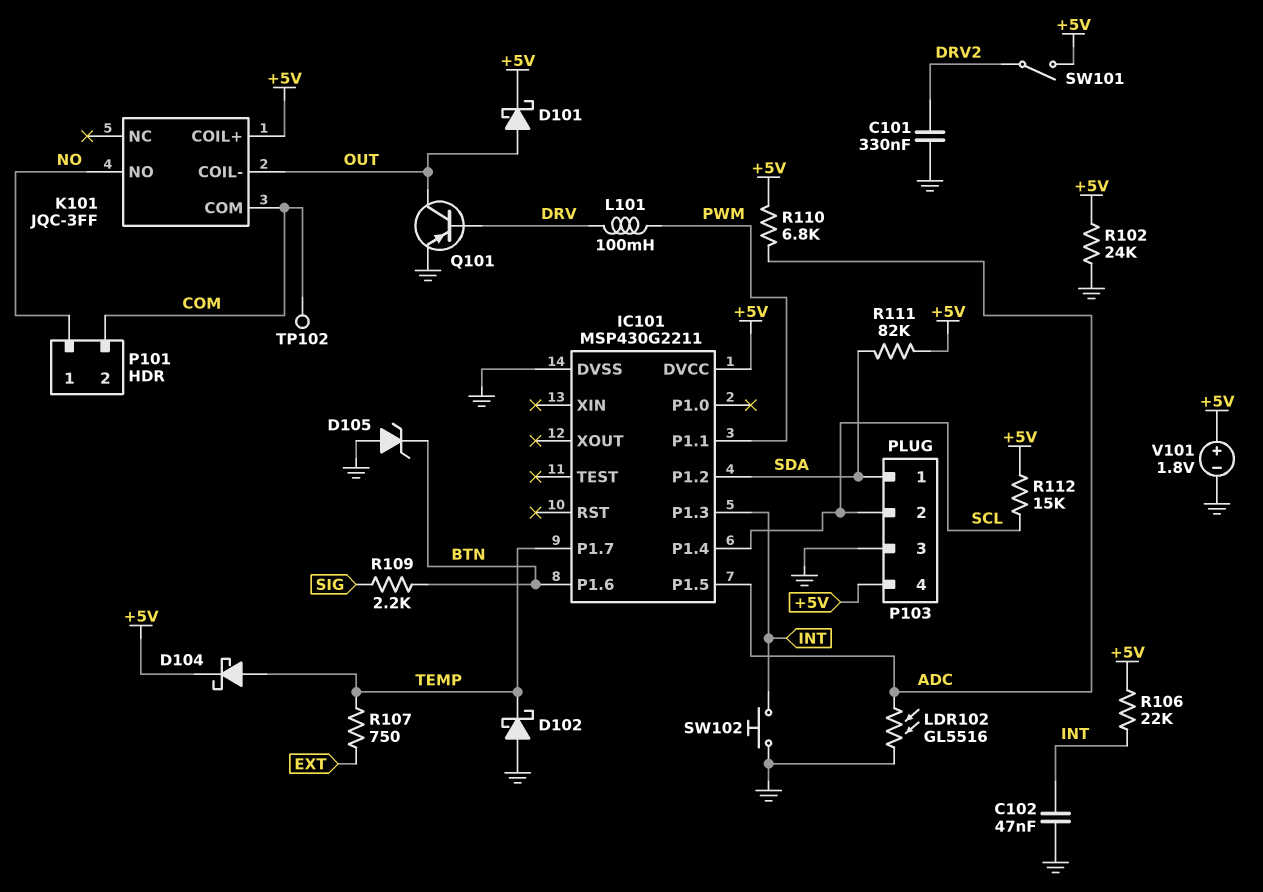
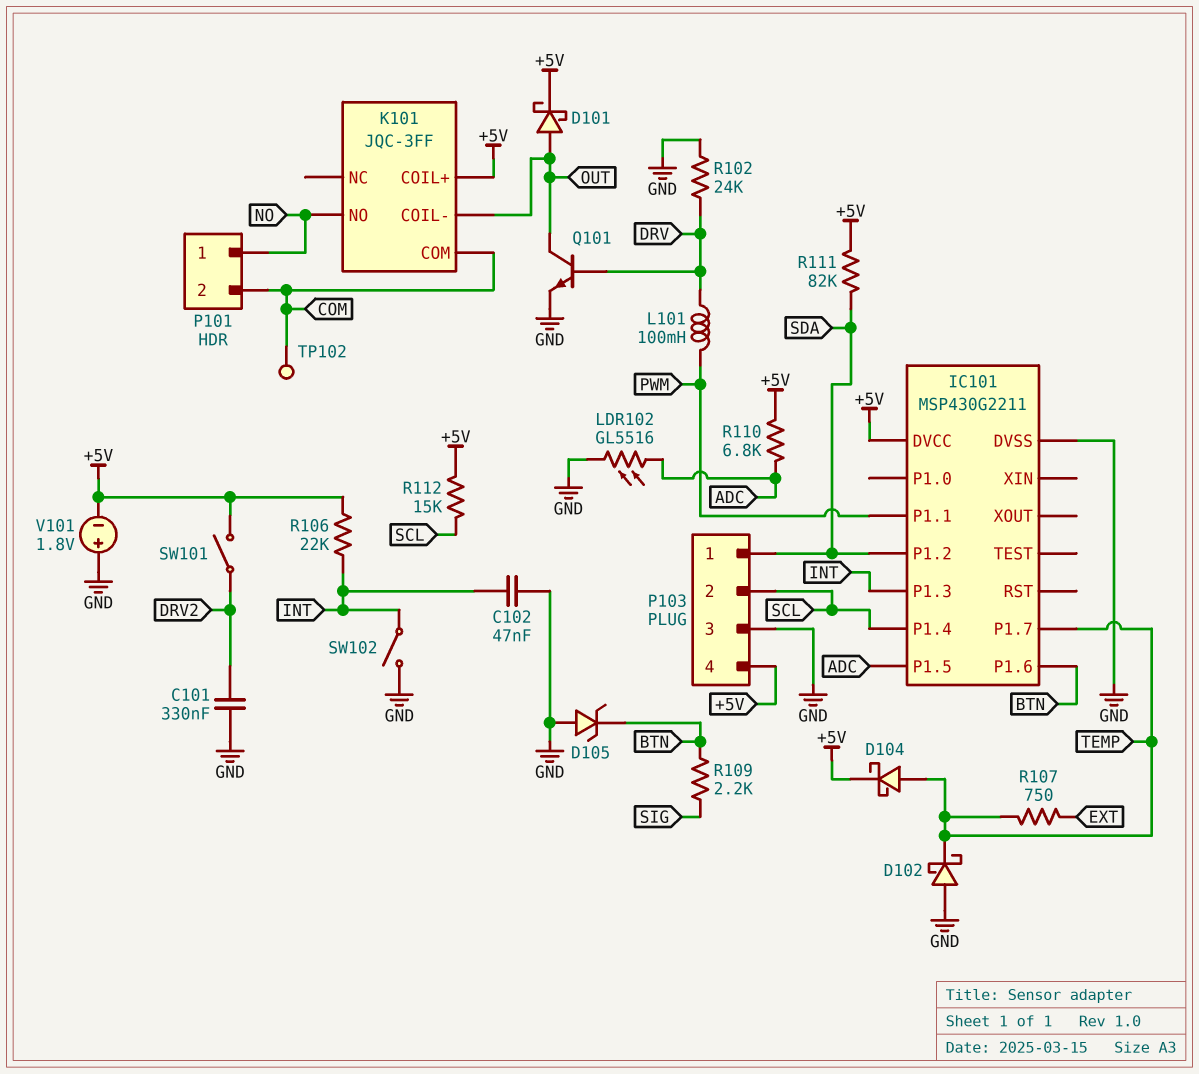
Q101: PNP (B DRV, C OUT, E GND) -> NPN (B DRV, C OUT, E GND)
R102: 24k (+5V, GND) -> 24k (DRV, GND)
SW102: button (GND, INT) -> switch (GND, INT)
V101: 1.8V (plus +5V, minus GND) -> 1.8V (plus GND, minus +5V)

